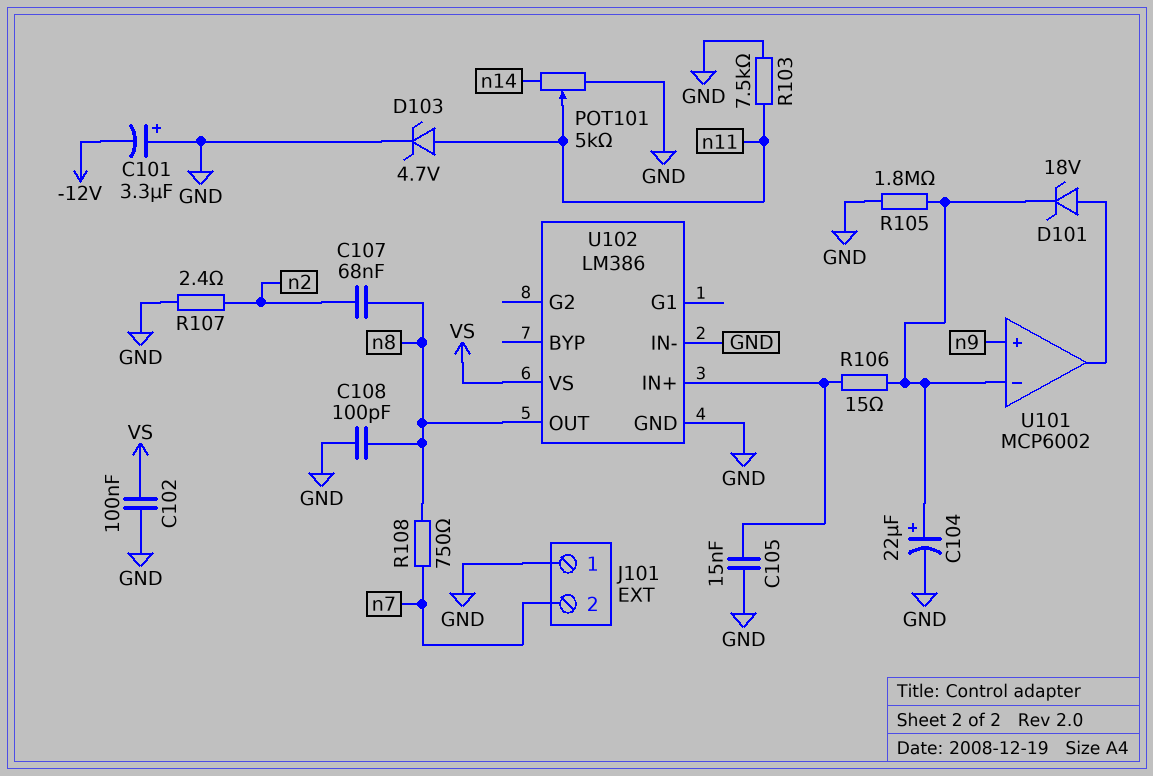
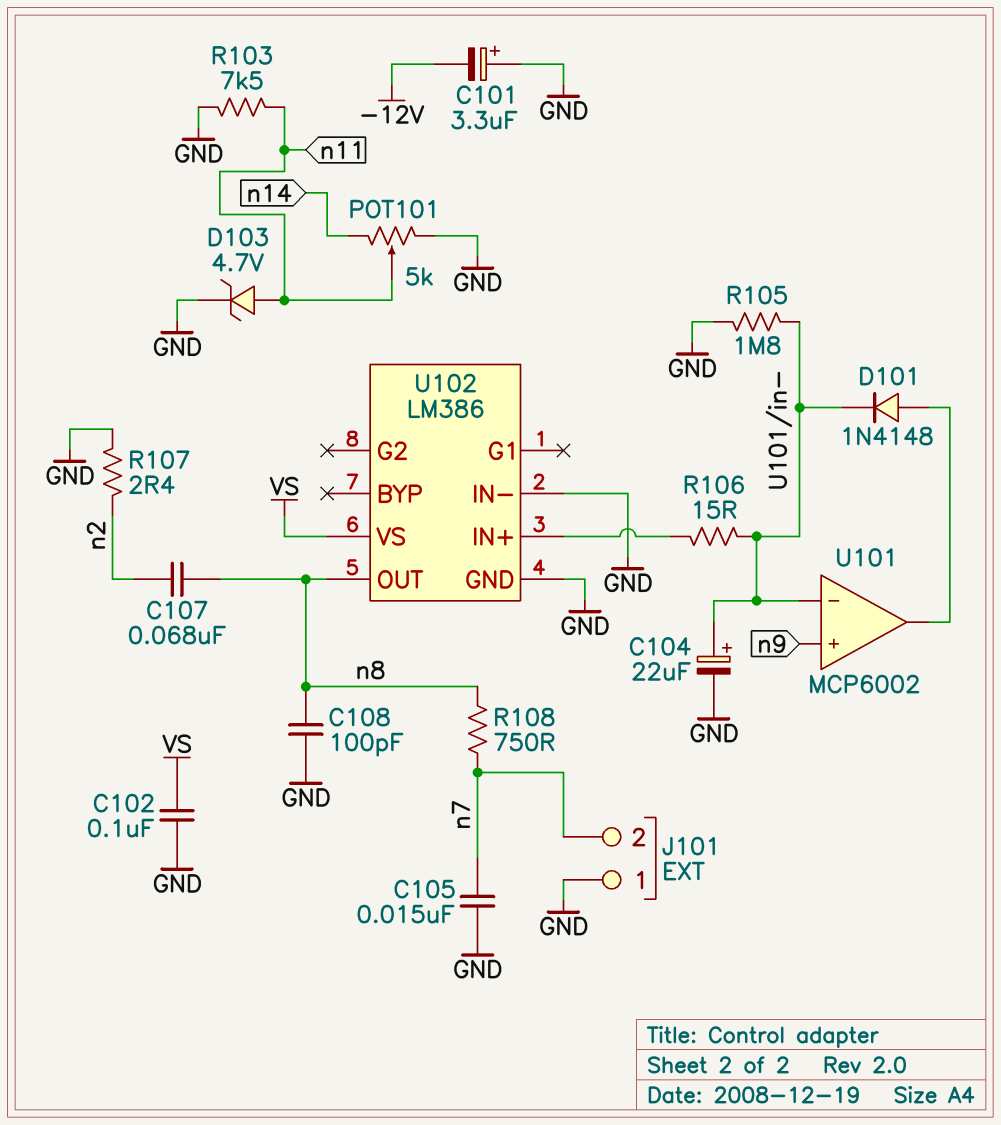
C105: 15nF (GND, U102/IN+) -> 15nF (GND, n7)
D101: zener 18V (A U101/out, K U101/in-) -> diode 1N4148 (A U101/out, K U101/in-)

